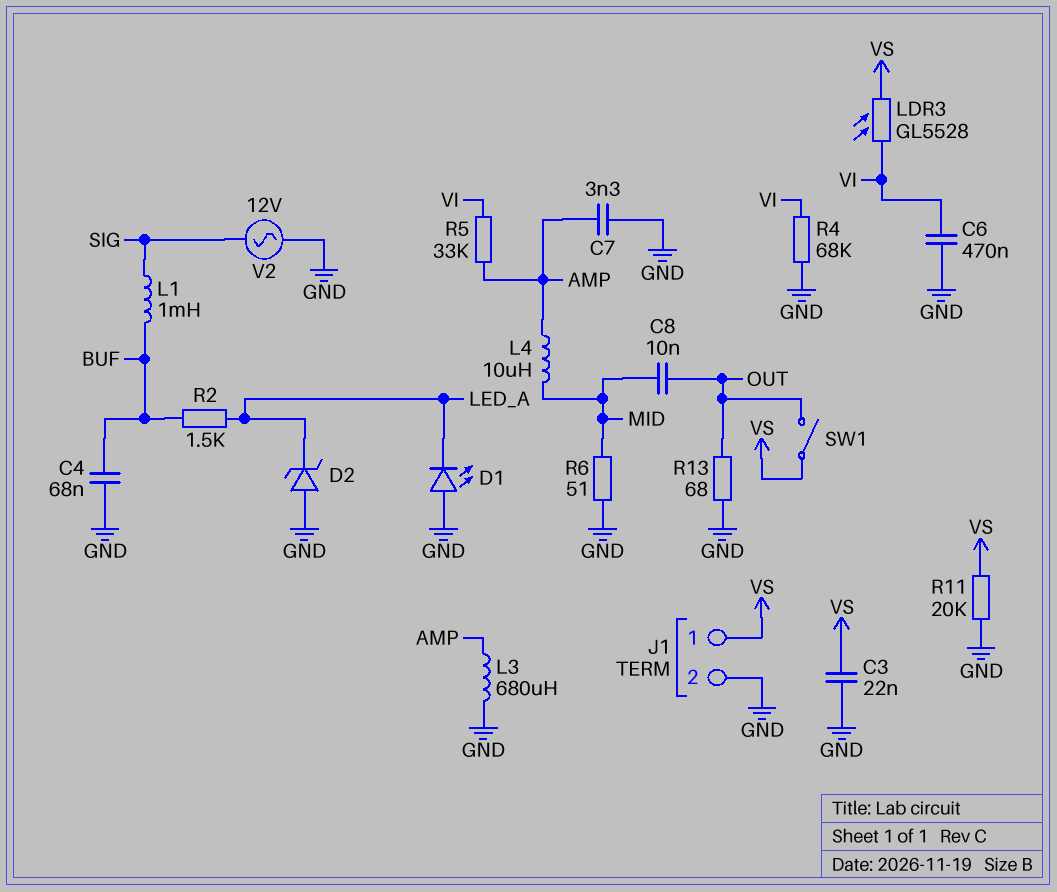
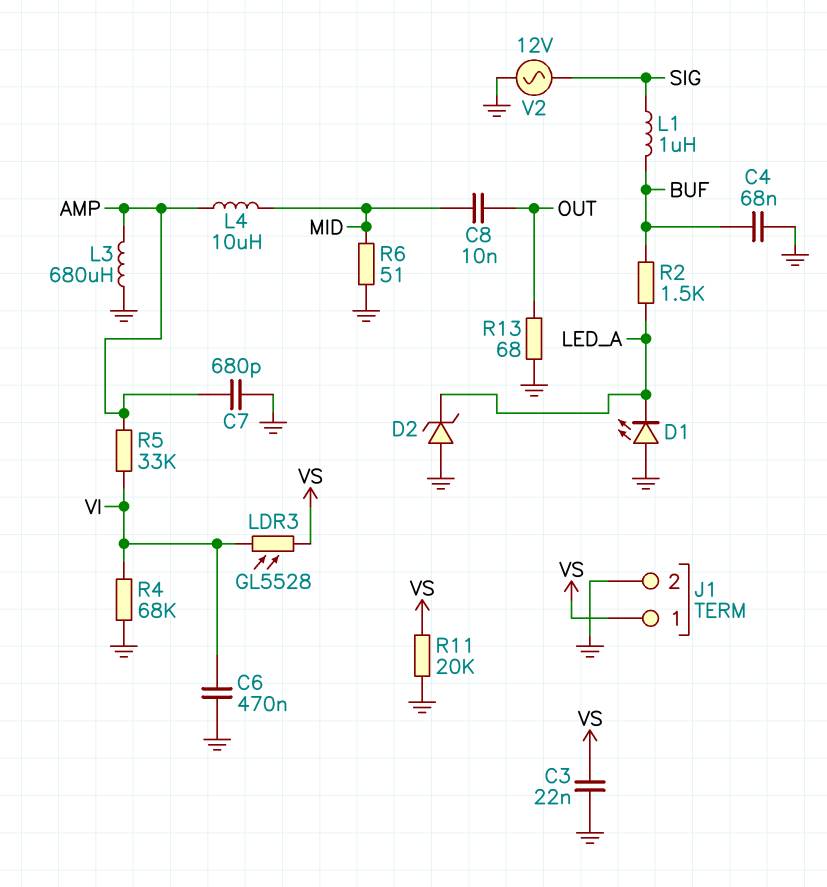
C7: 3.3nF (AMP, GND) -> 680pF (AMP, GND)
L1: 1mH (BUF, SIG) -> 1uH (BUF, SIG)
SW1: switch (OUT, VS) -> none

